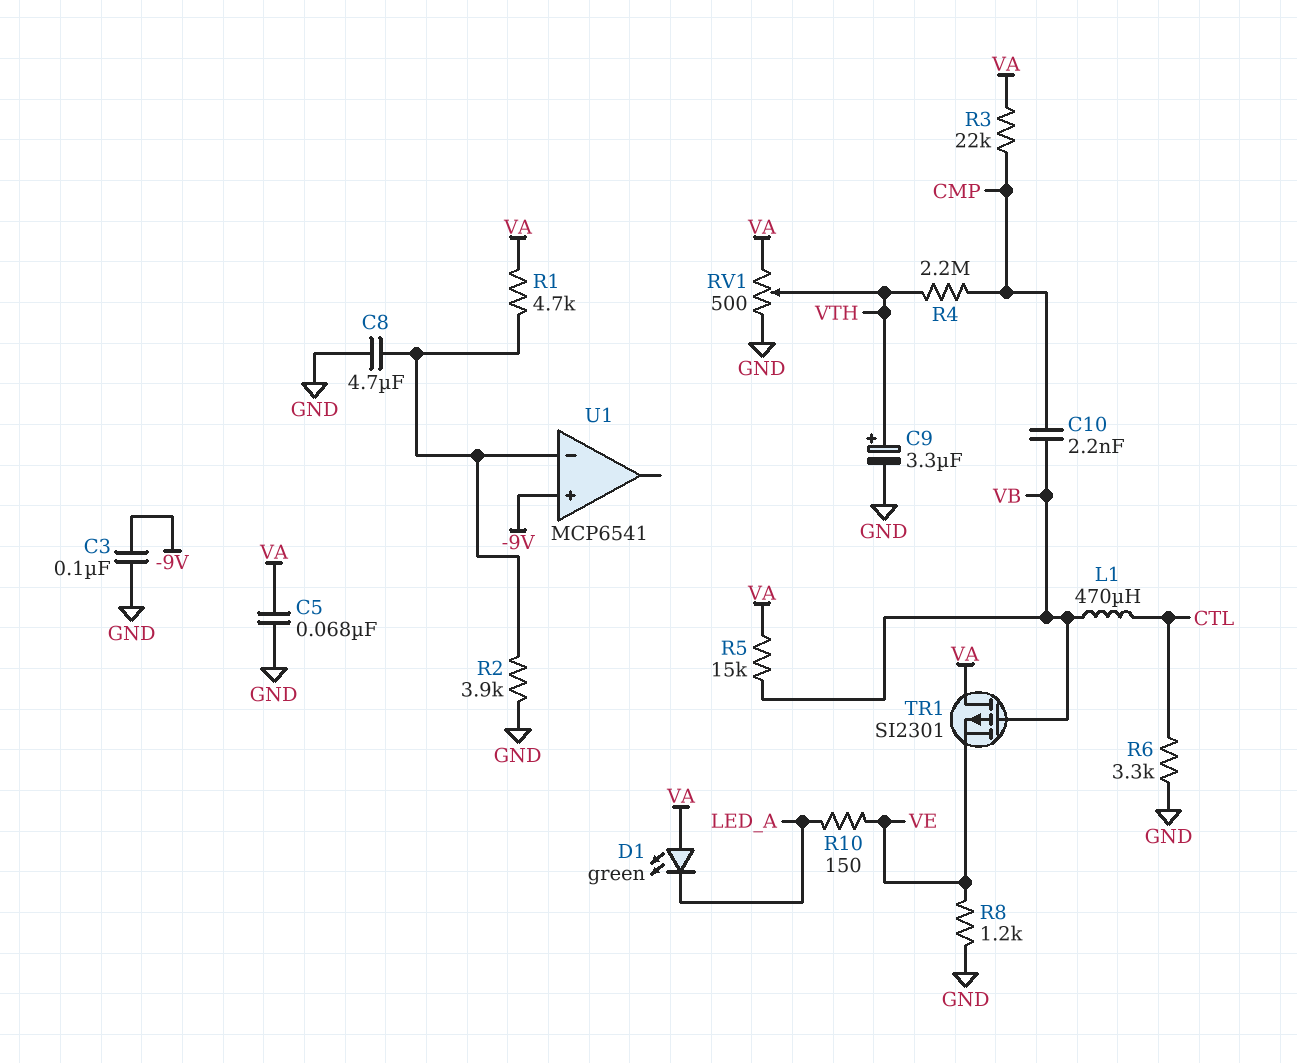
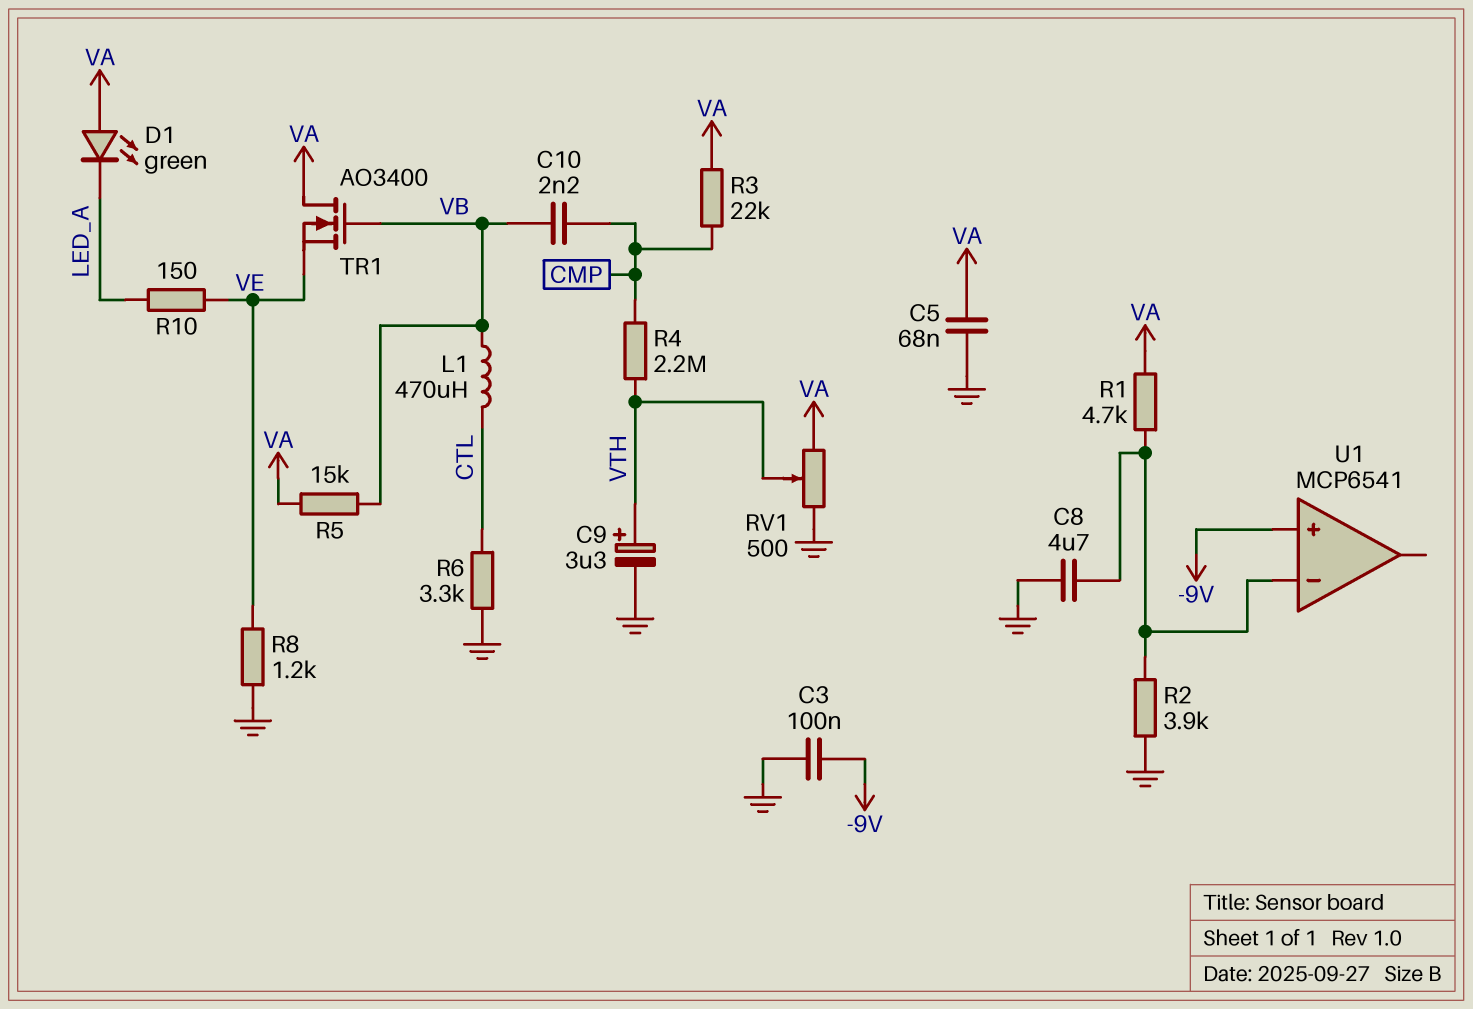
TR1: PMOS SI2301 (G VB, D VA, S VE) -> NMOS AO3400 (G VB, D VA, S VE)

